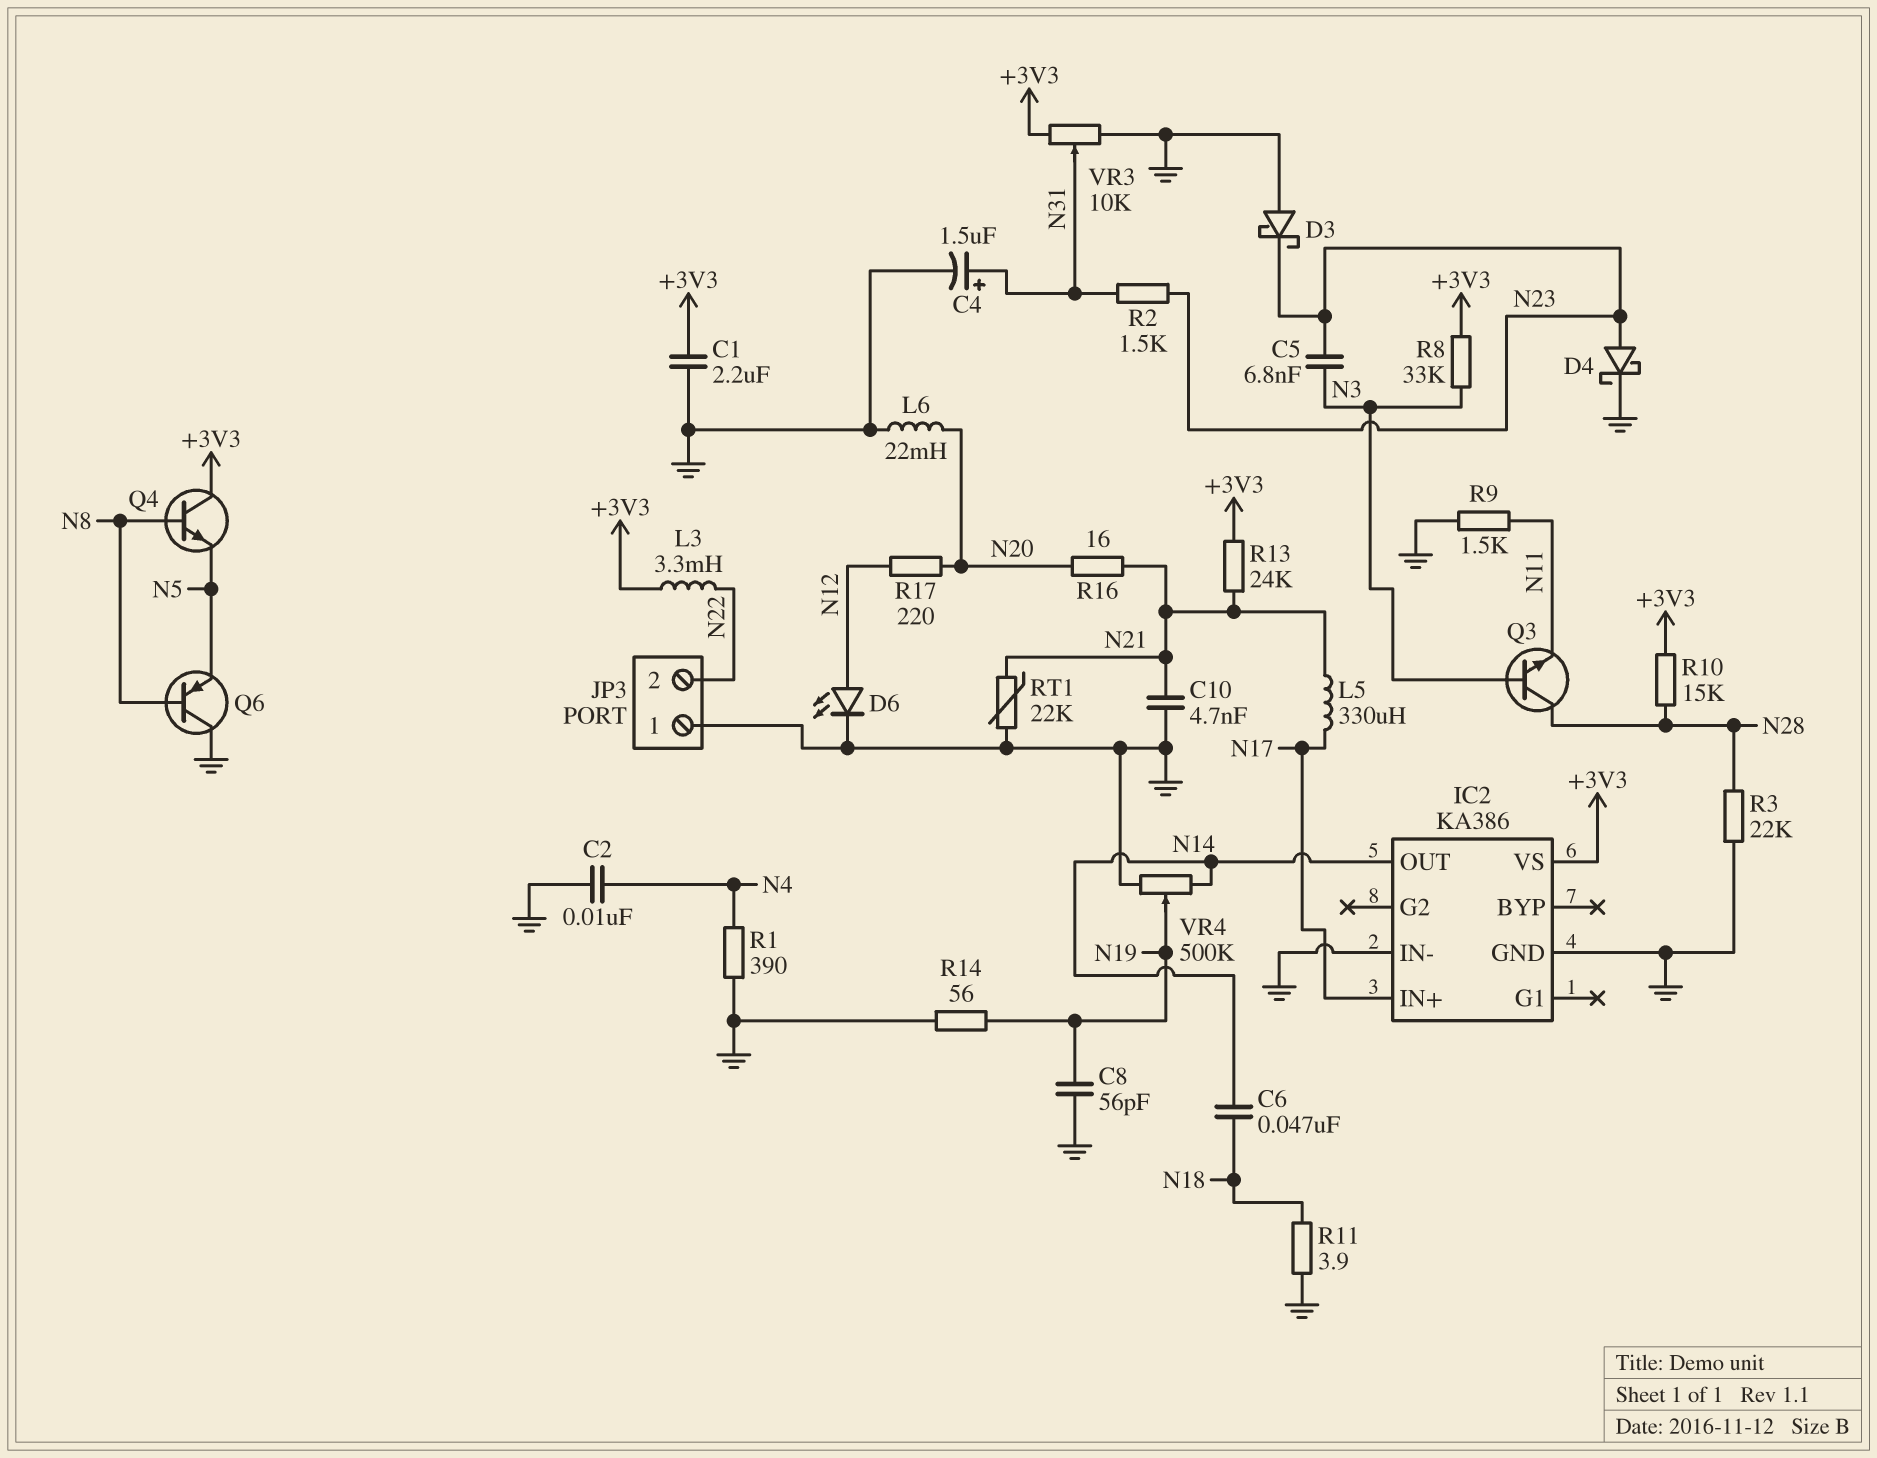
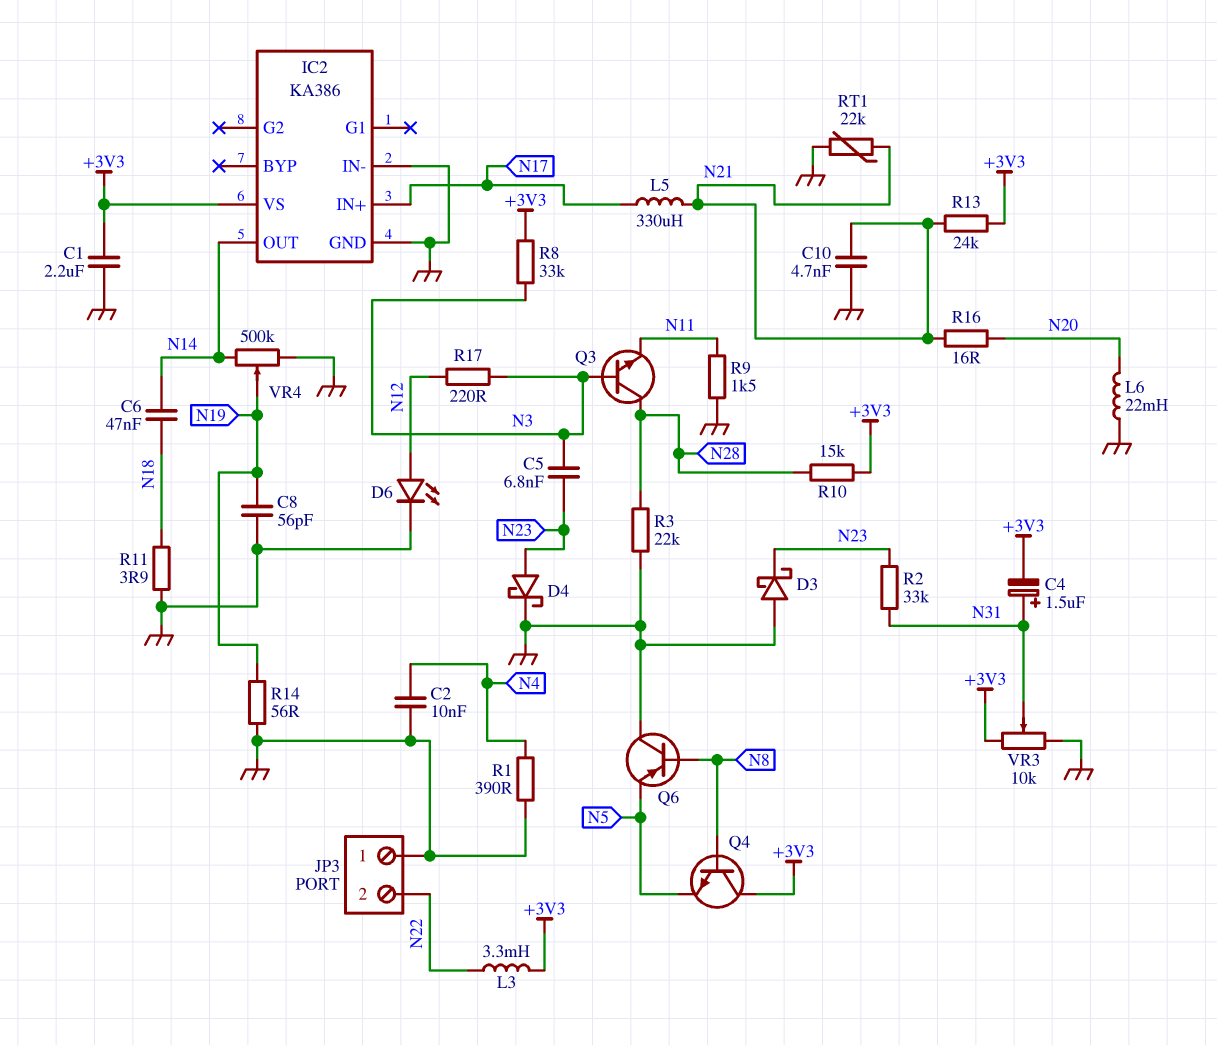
C4: 1.5uF (plus N31, minus GND) -> 1.5uF (plus N31, minus +3V3)
R2: 1.5k (N23, N31) -> 33k (N23, N31)
R17: 220 (N12, N20) -> 220 (N3, N12)

